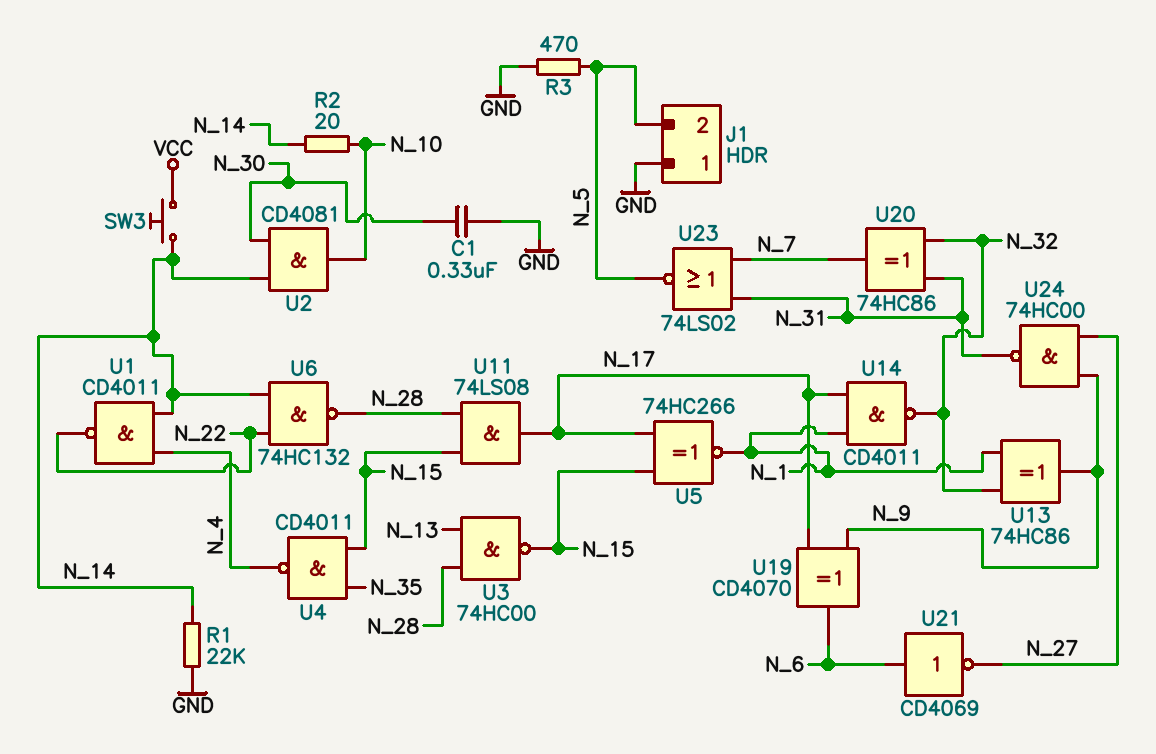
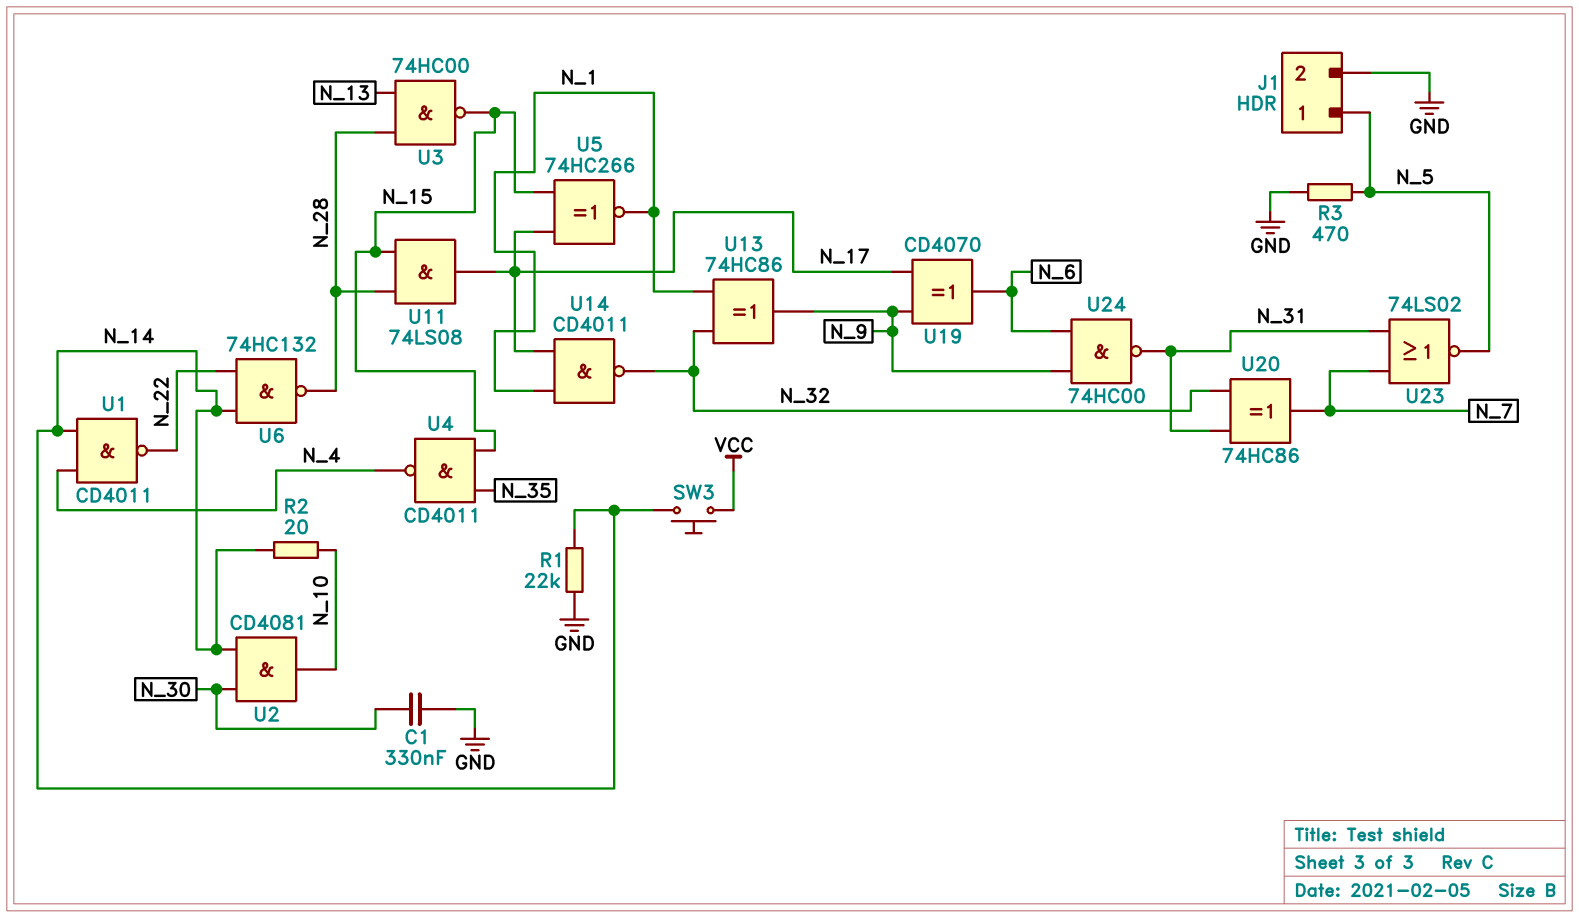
J1 pin 1: GND -> N_5
J1 pin 2: N_5 -> GND
U21: NOT CD4069 (in N_6, out N_27) -> none
U24: NAND 74HC00 (in N_9, in N_27, out N_31) -> NAND 74HC00 (in N_6, in N_9, out N_31)

